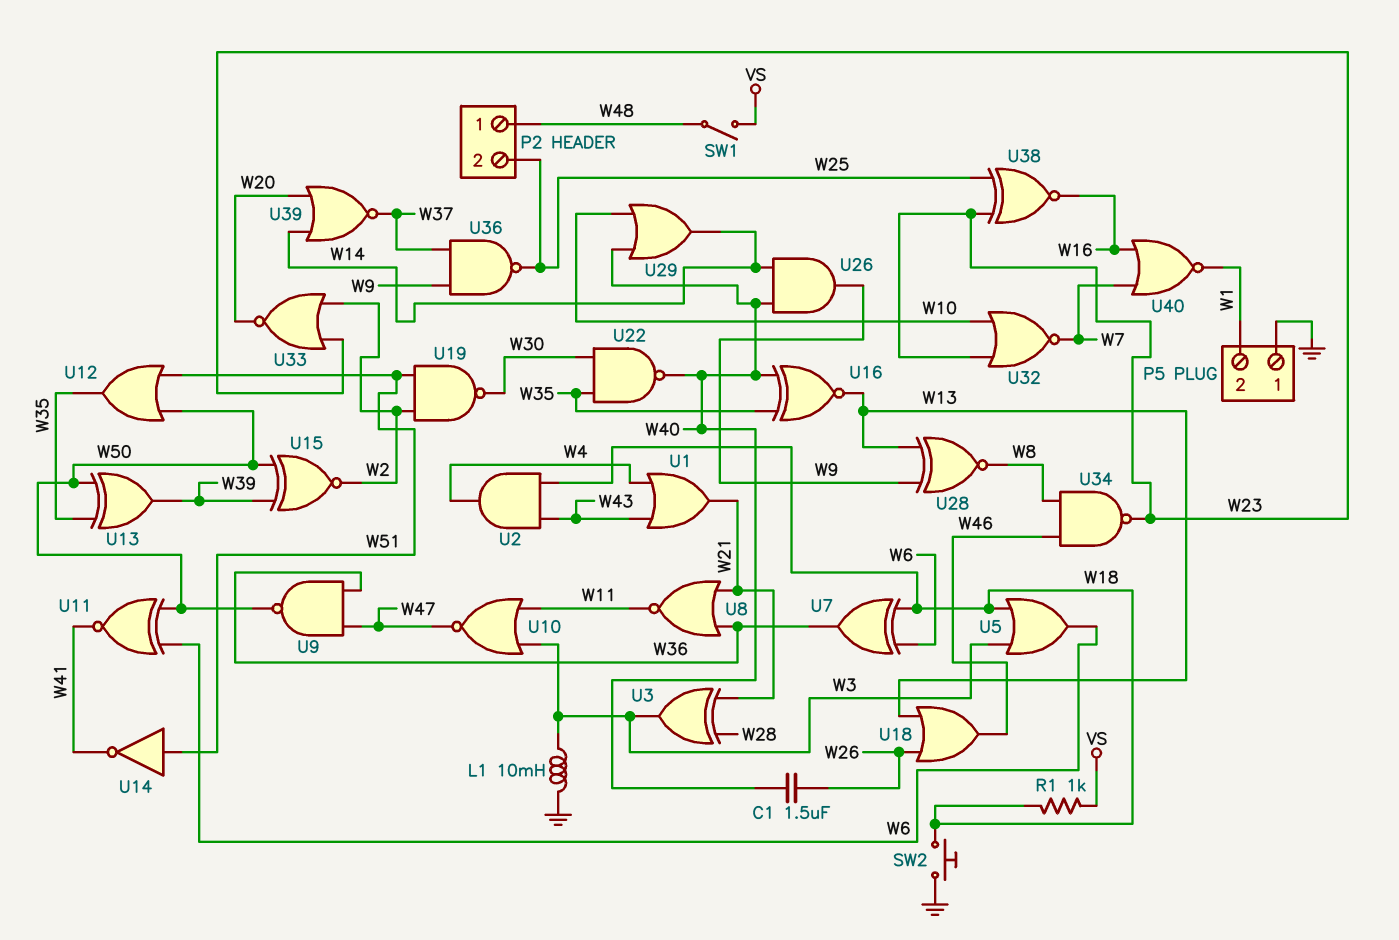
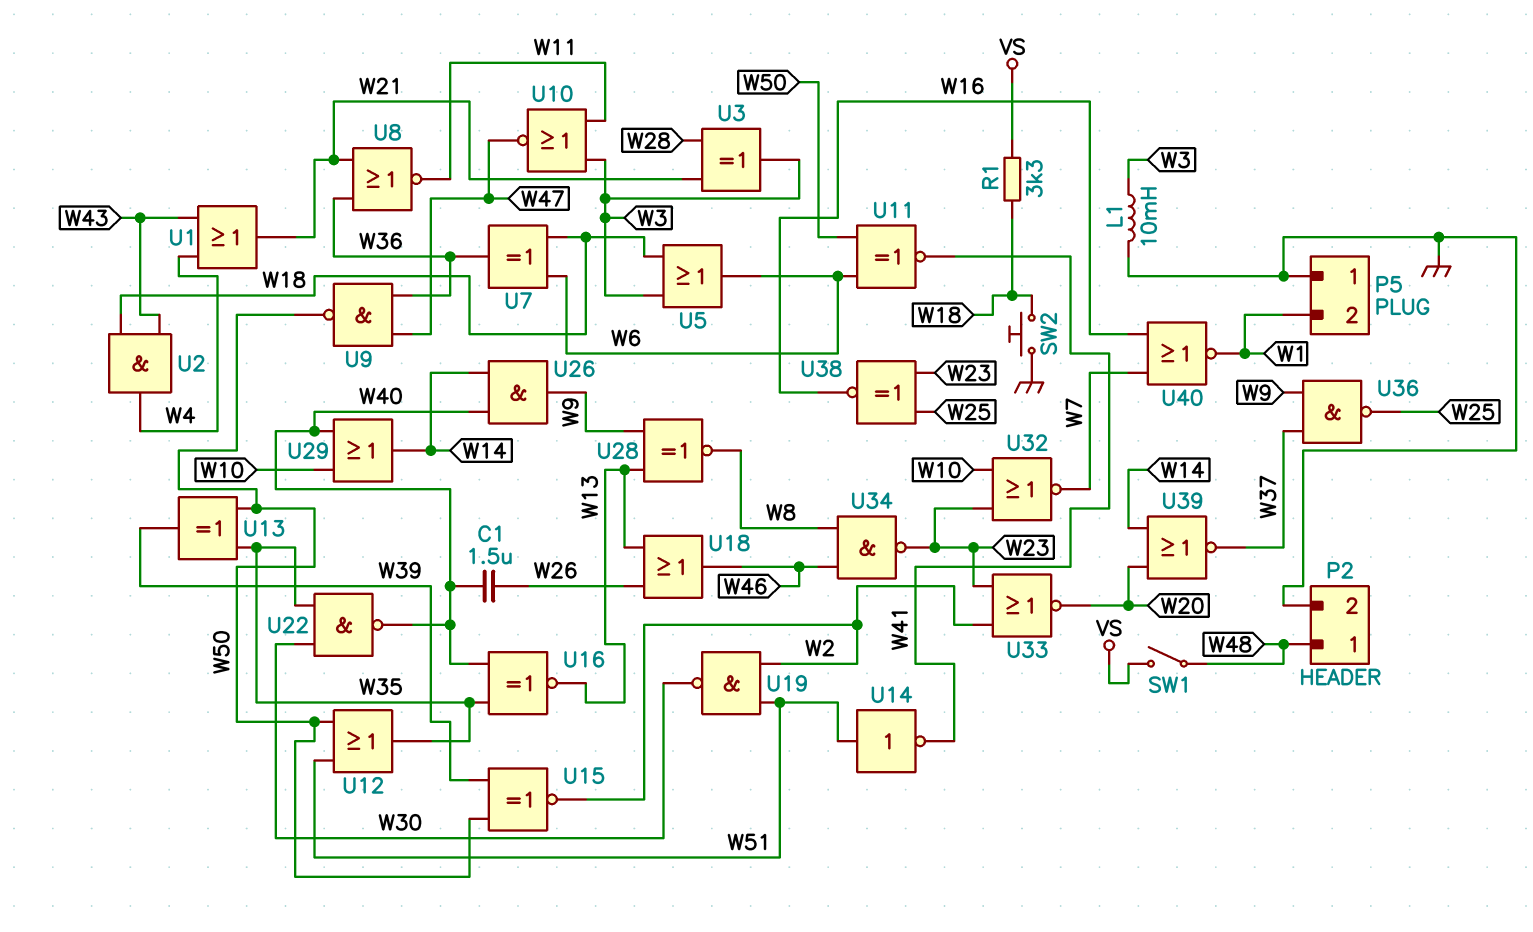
P2 pin 2: W25 -> GND
R1: 1k (VS, W18) -> 3.3k (VS, W18)

